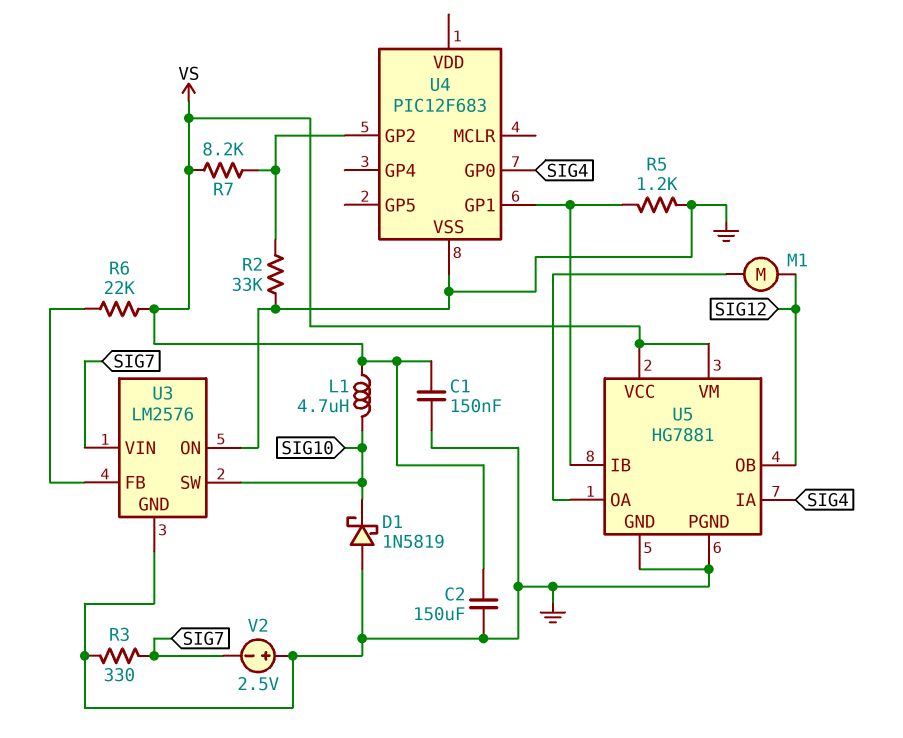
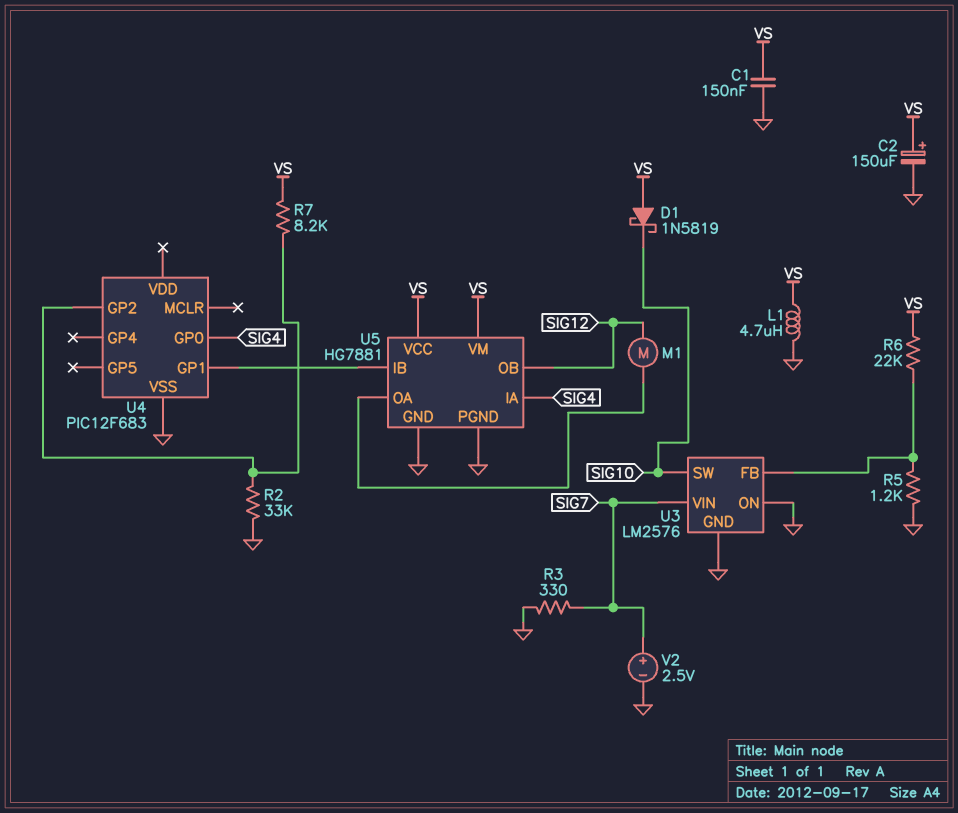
C2: 150uF (GND, VS) -> 150uF (plus VS, minus GND)
D1: schottky 1N5819 (A GND, K SIG10) -> schottky 1N5819 (A VS, K SIG10)
L1: 4.7uH (SIG10, VS) -> 4.7uH (GND, VS)
R5: 1.2k (GND, U4/GP1) -> 1.2k (GND, U3/FB)
V2: 2.5V (plus GND, minus SIG7) -> 2.5V (plus SIG7, minus GND)

